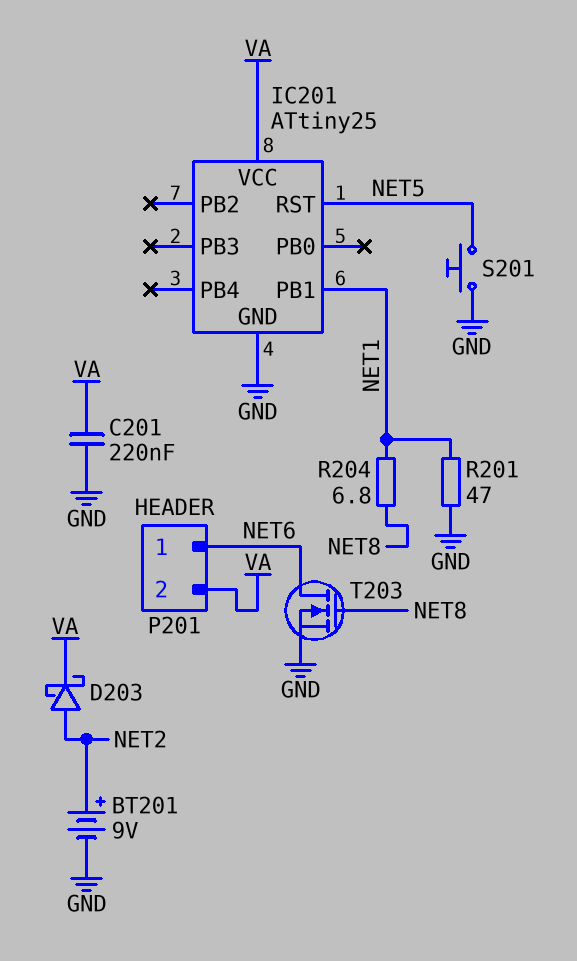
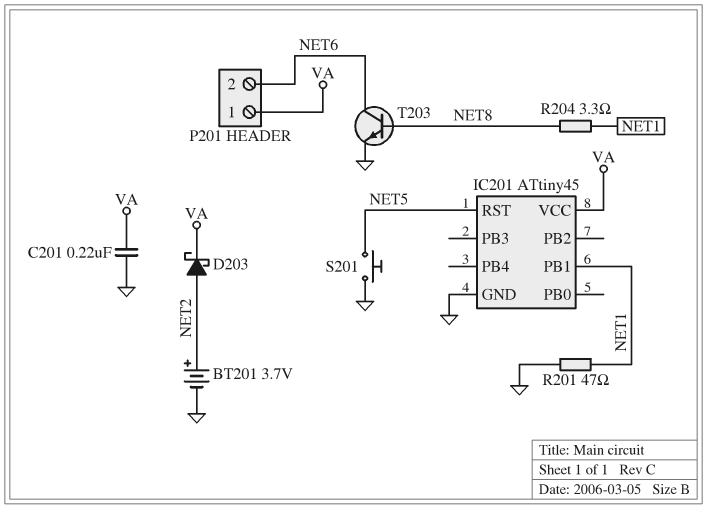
BT201: 9V (plus NET2, minus GND) -> 3.7V (plus NET2, minus GND)
IC201: ATtiny25 -> ATtiny45
P201 pin 1: NET6 -> VA
P201 pin 2: VA -> NET6
R204: 6.8 (NET1, NET8) -> 3.3 (NET1, NET8)
T203: NMOS (G NET8, D NET6, S GND) -> NPN (B NET8, C NET6, E GND)

